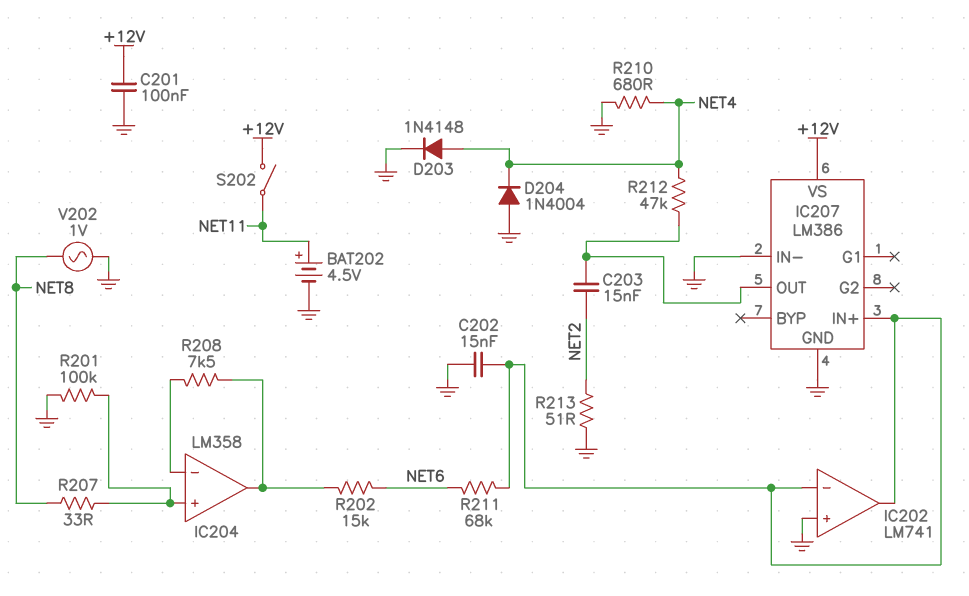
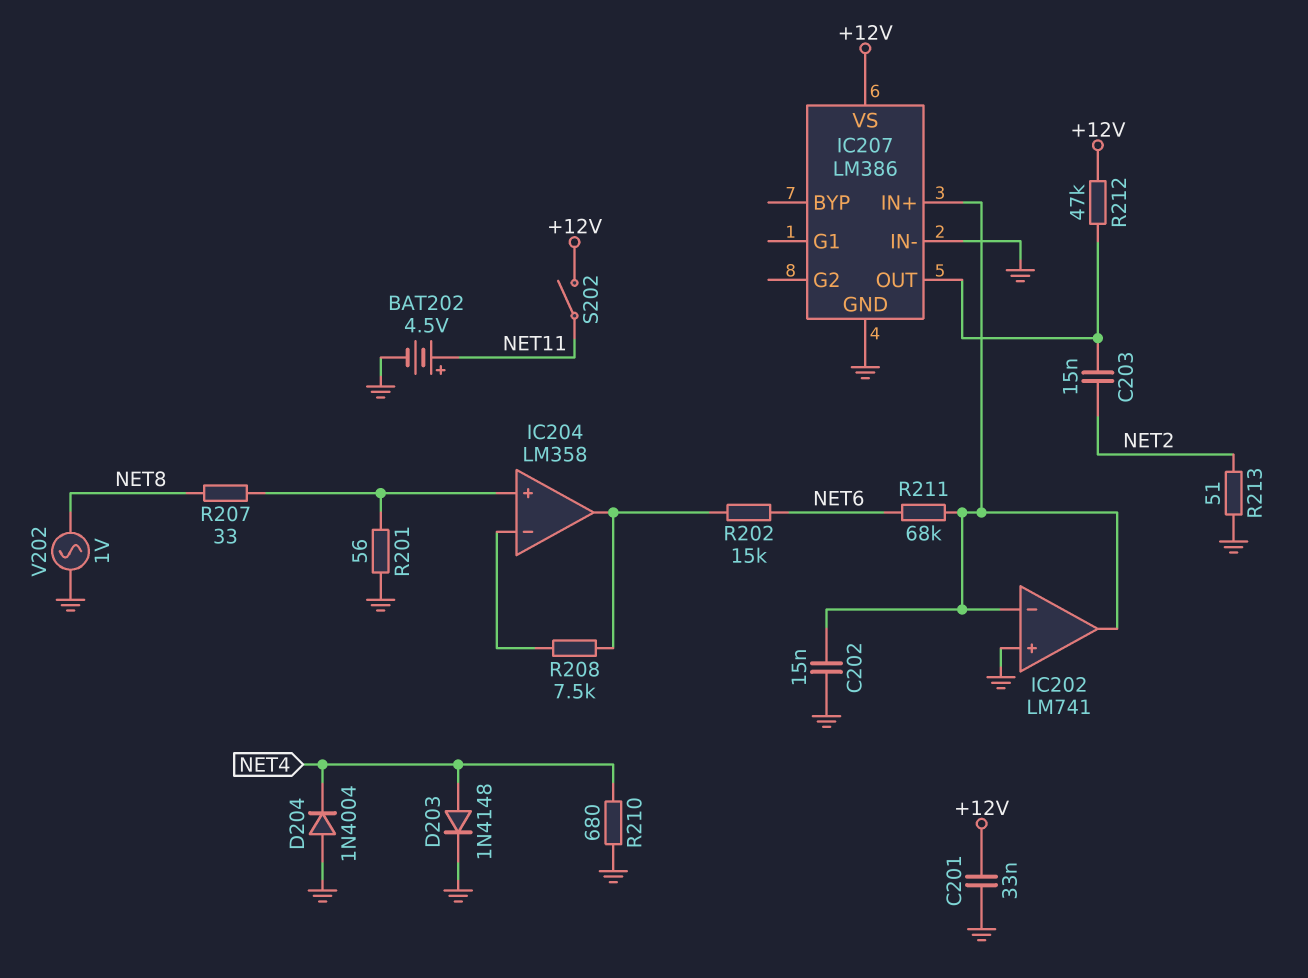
C201: 100nF (+12V, GND) -> 33nF (+12V, GND)
R201: 100k (GND, IC204/in+) -> 56 (GND, IC204/in+)
R212: 47k (IC207/OUT, NET4) -> 47k (+12V, IC207/OUT)

